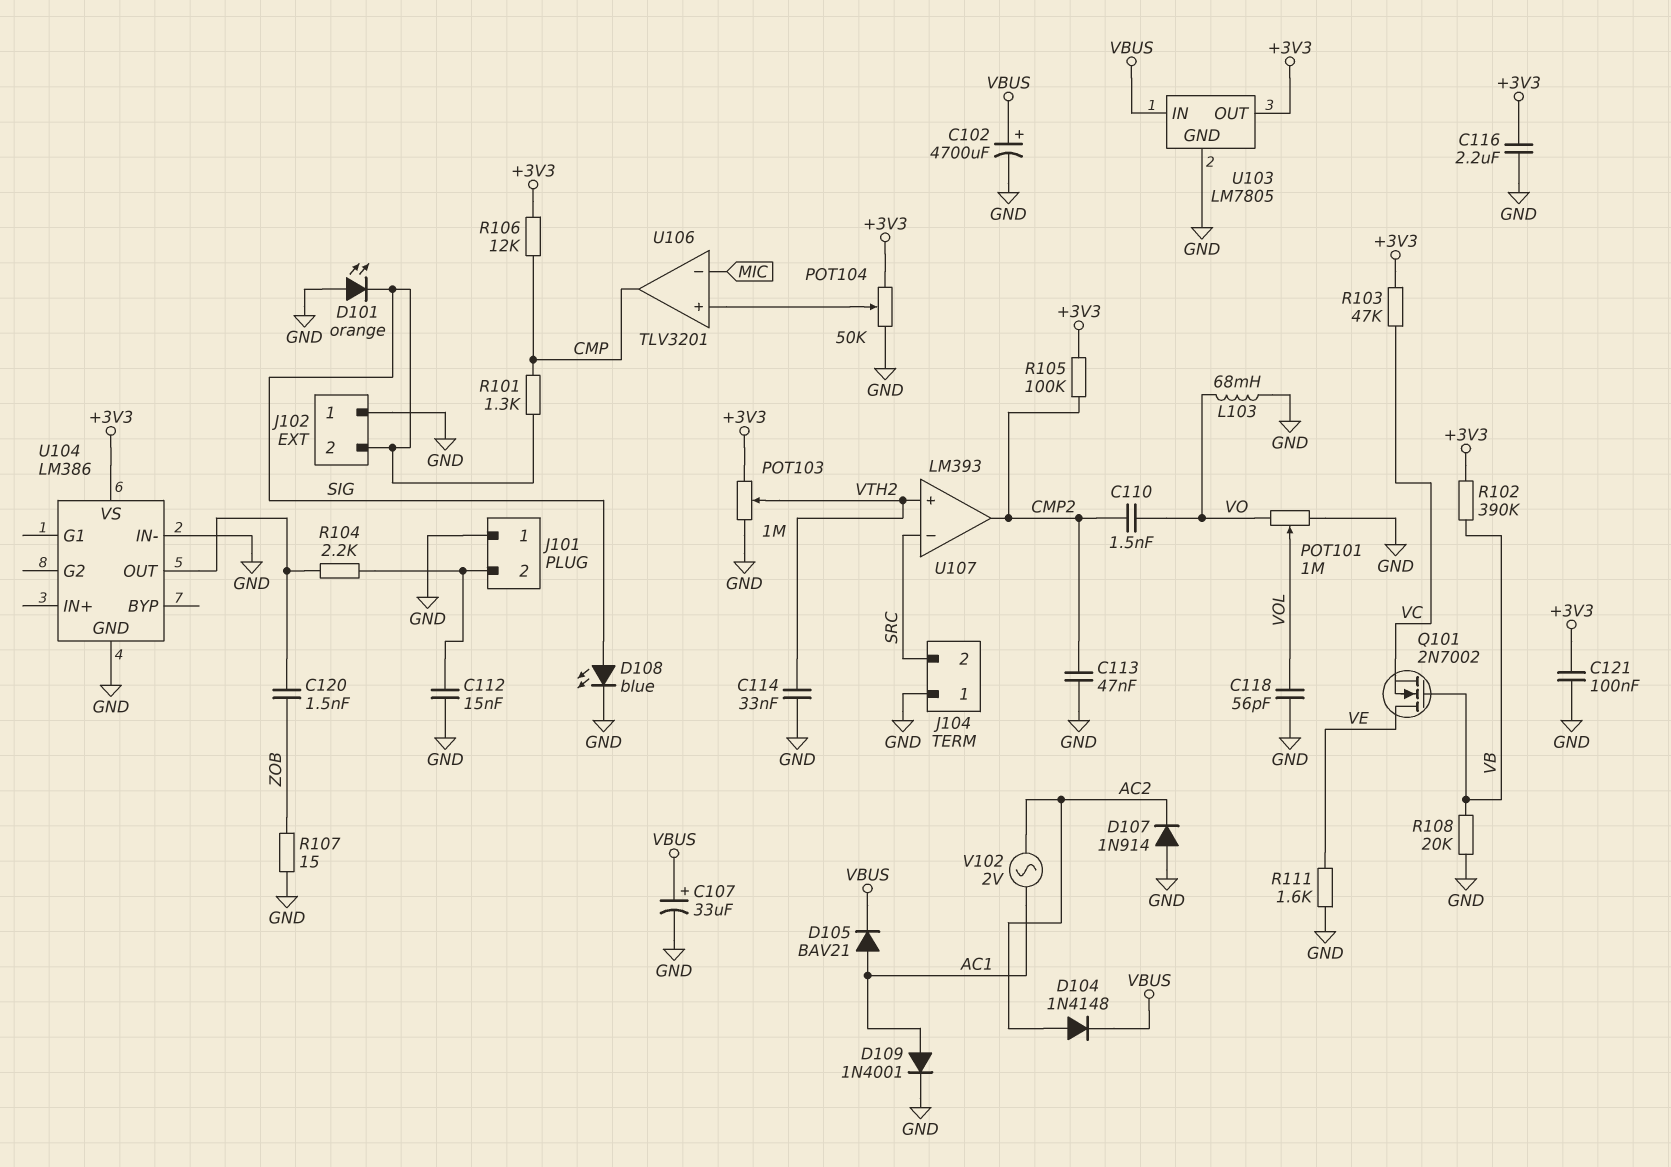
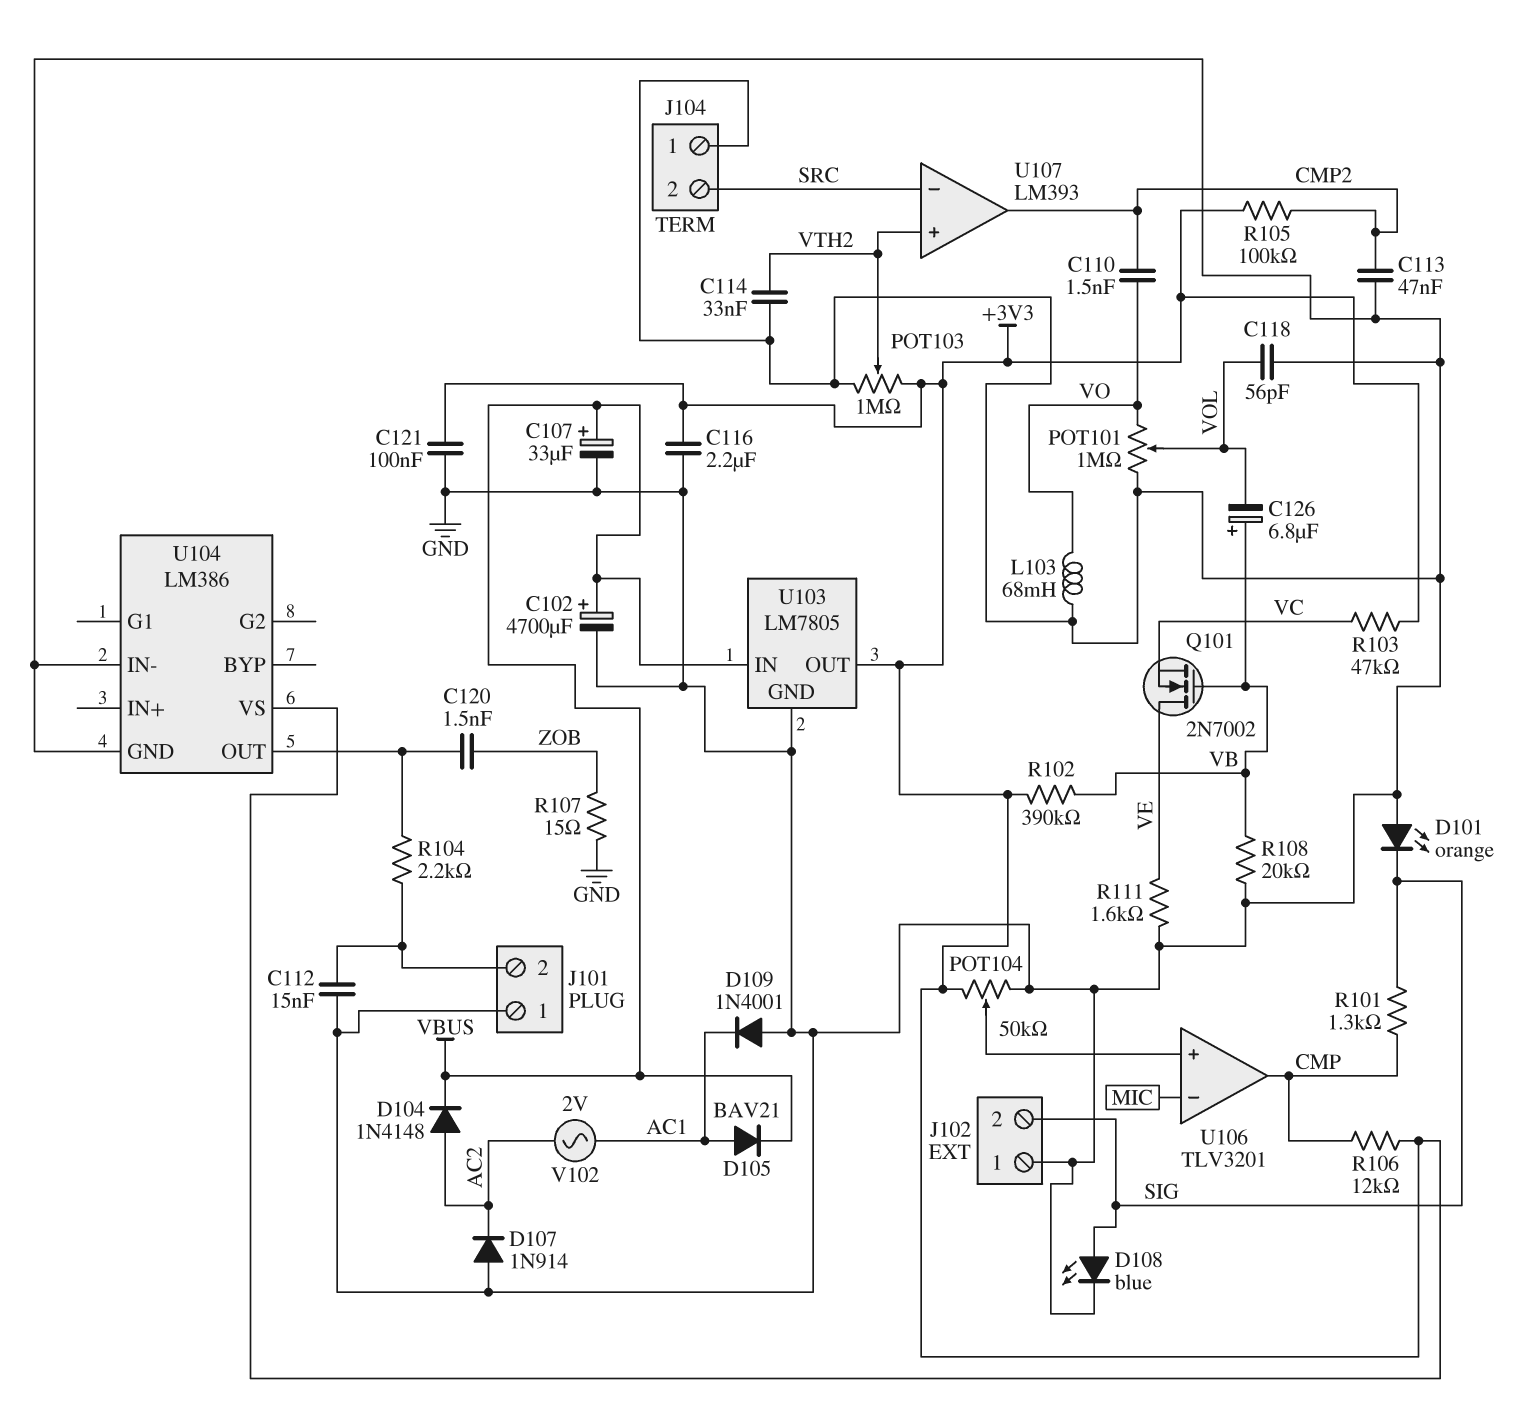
C126: none -> 6.8uF (plus VB, minus VOL)
D109: diode 1N4001 (A AC1, K GND) -> diode 1N4001 (A GND, K AC1)

